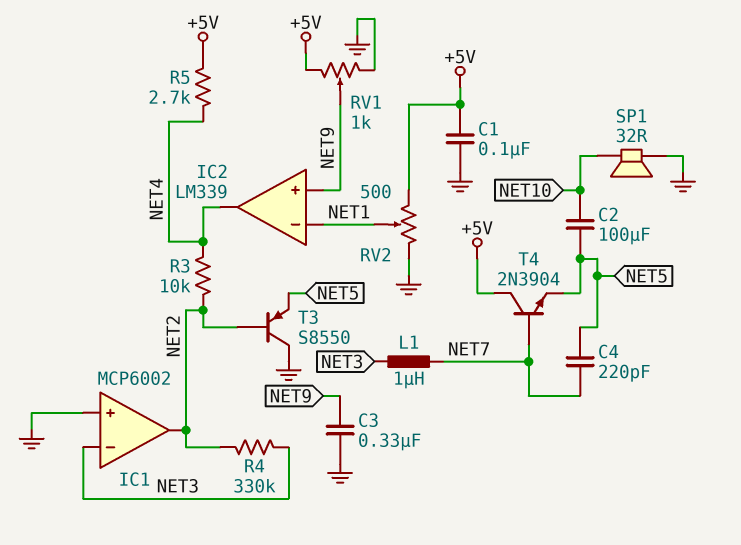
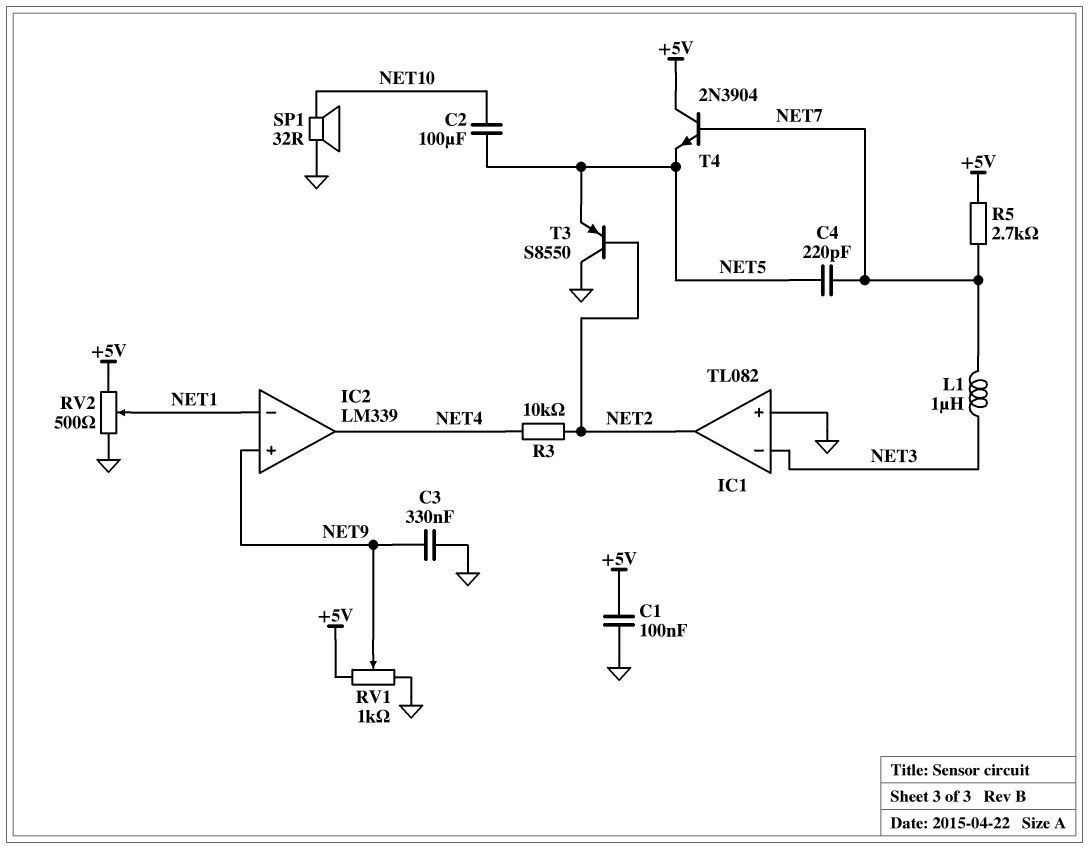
IC1: MCP6002 -> TL082
R4: 330k (NET2, NET3) -> none
R5: 2.7k (+5V, NET4) -> 2.7k (+5V, NET7)

